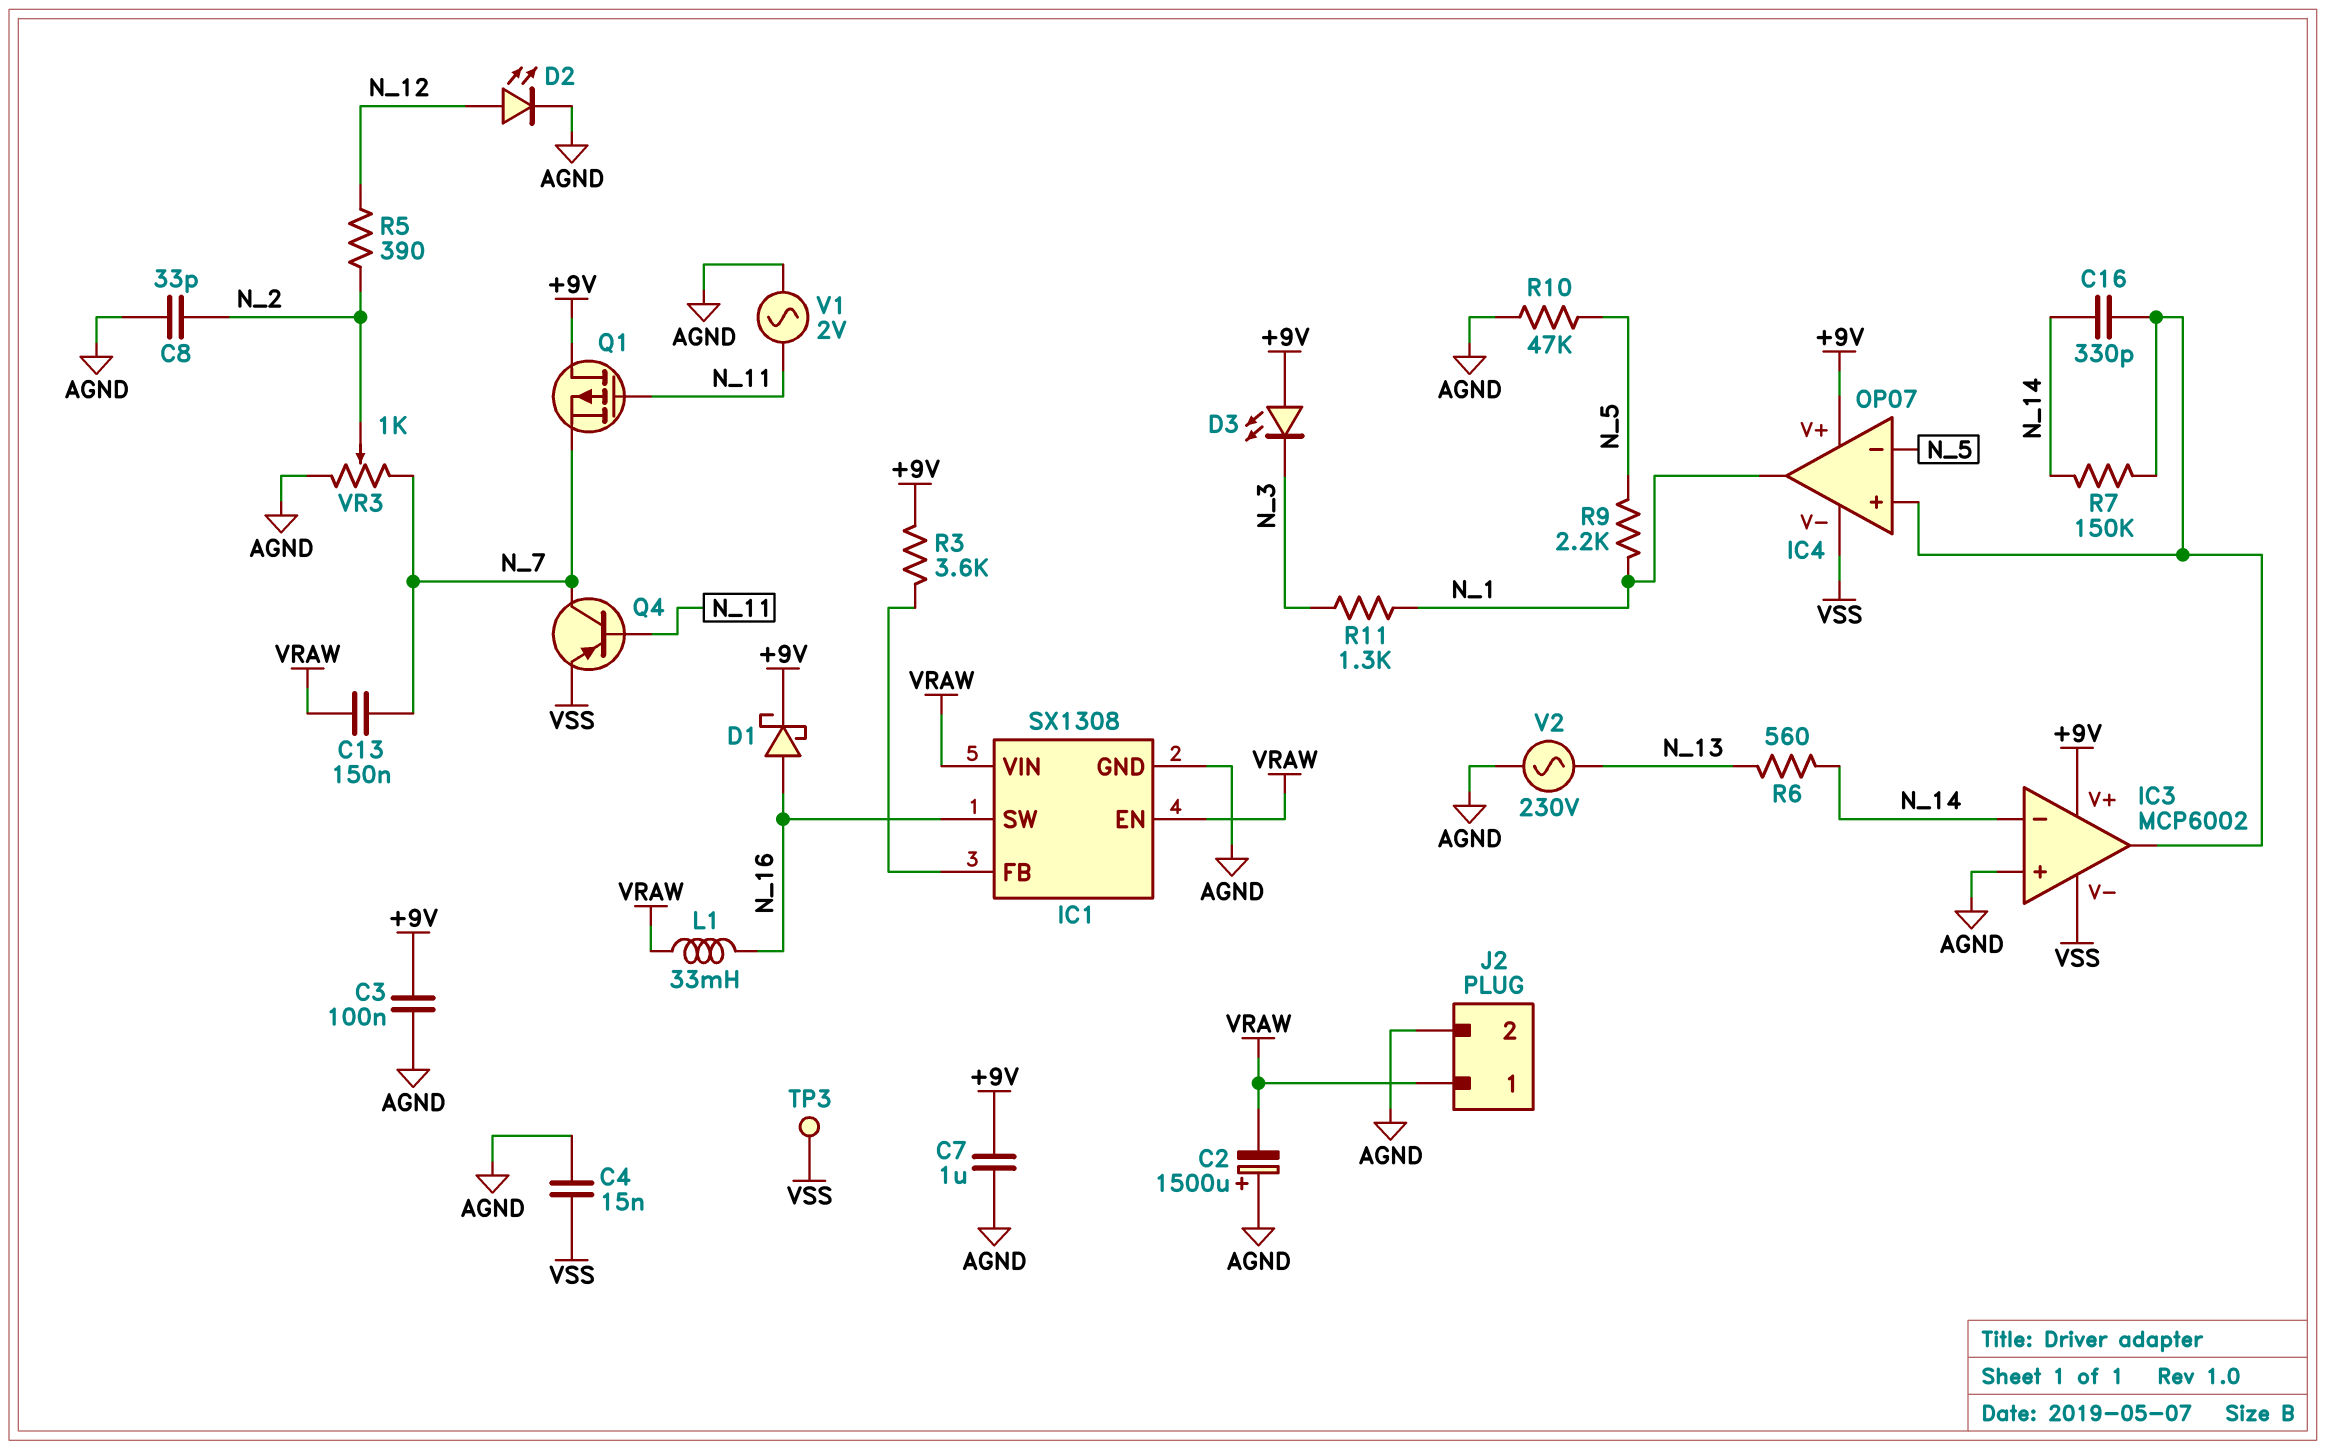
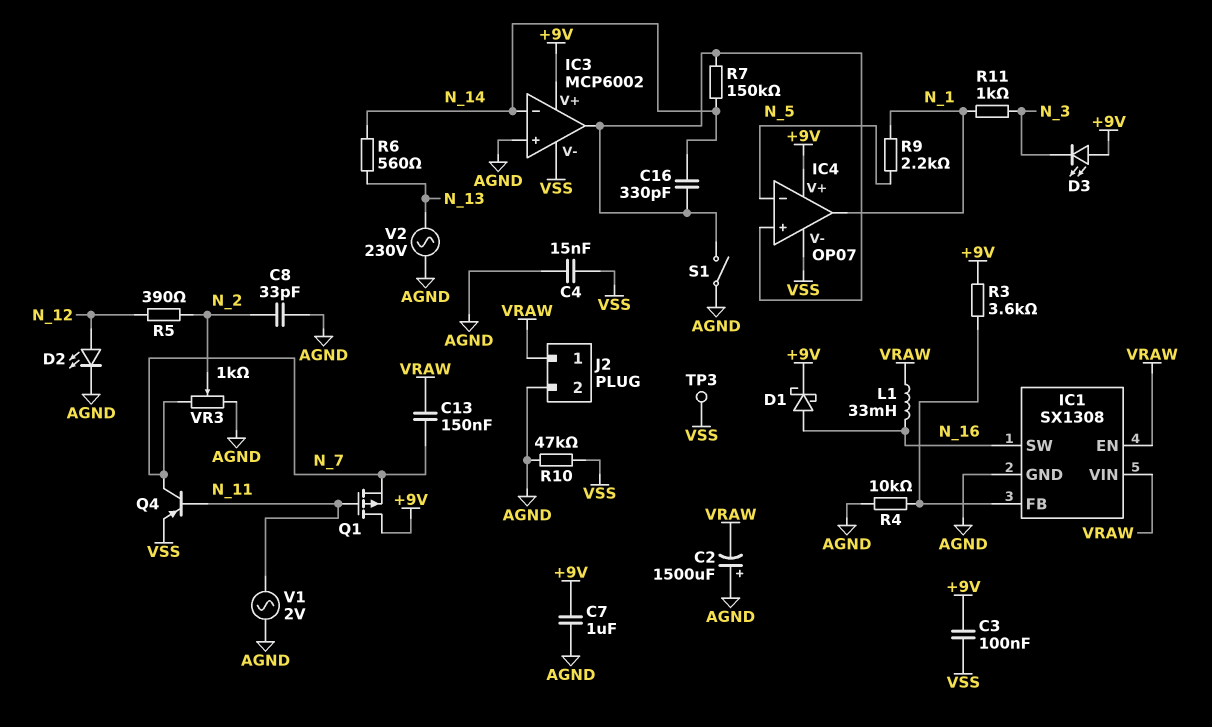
C3: 100nF (+9V, AGND) -> 100nF (+9V, VSS)
R4: none -> 10k (AGND, IC1/FB)
R10: 47k (AGND, N_5) -> 47k (AGND, VSS)
R11: 1.3k (N_1, N_3) -> 1k (N_1, N_3)
S1: none -> switch (AGND, IC3/out)

